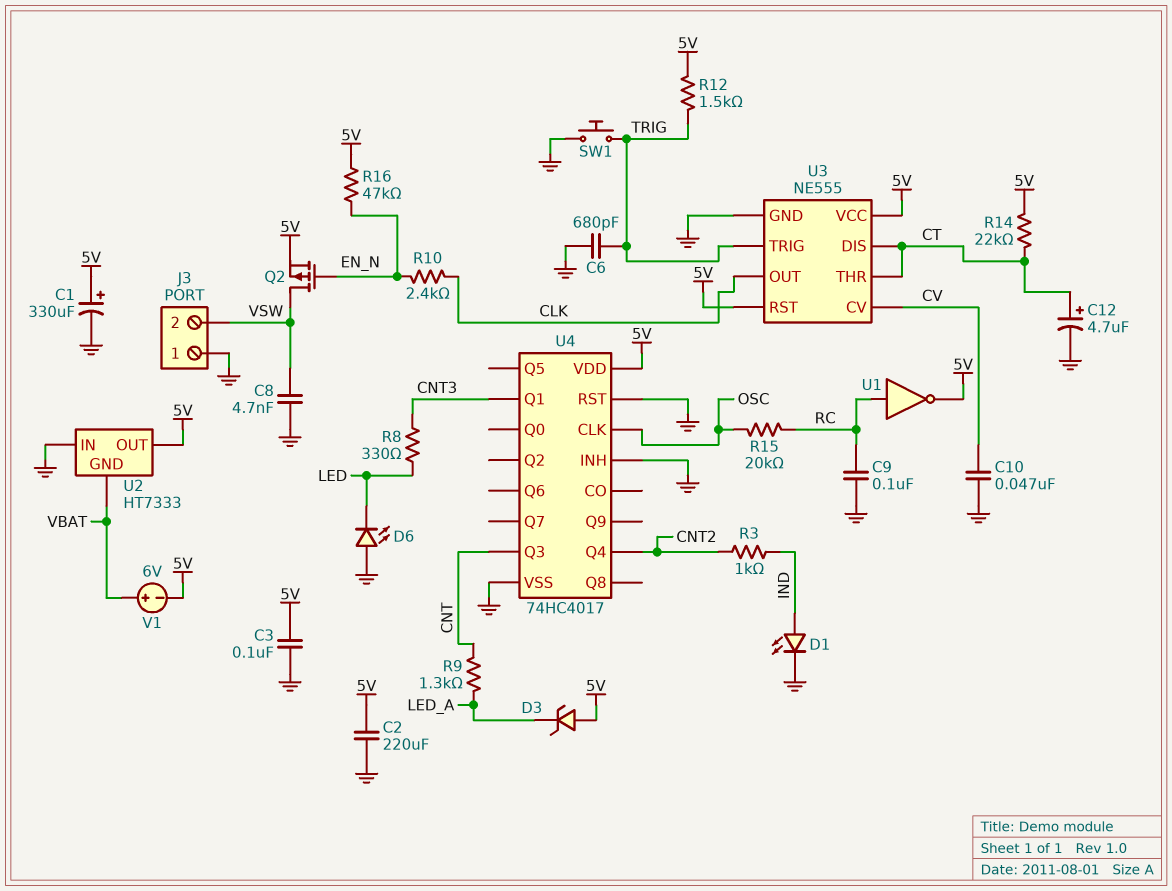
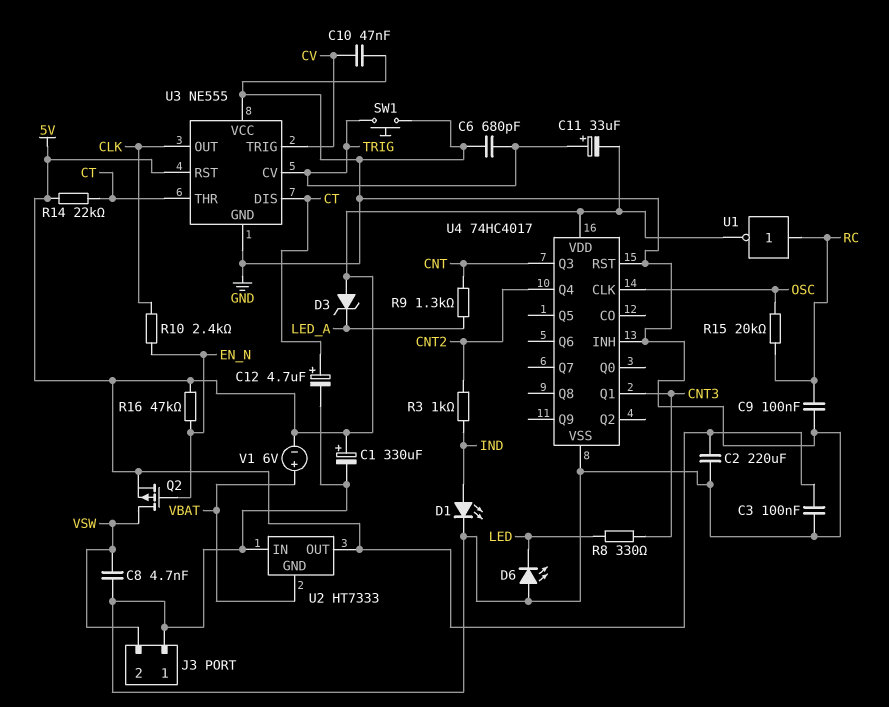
C11: none -> 33uF (plus TRIG, minus 5V)
R12: 1.5k (5V, TRIG) -> none
U3 pin CV: CV -> TRIG
U3 pin TRIG: TRIG -> CV
U3 pin VCC: 5V -> GND

